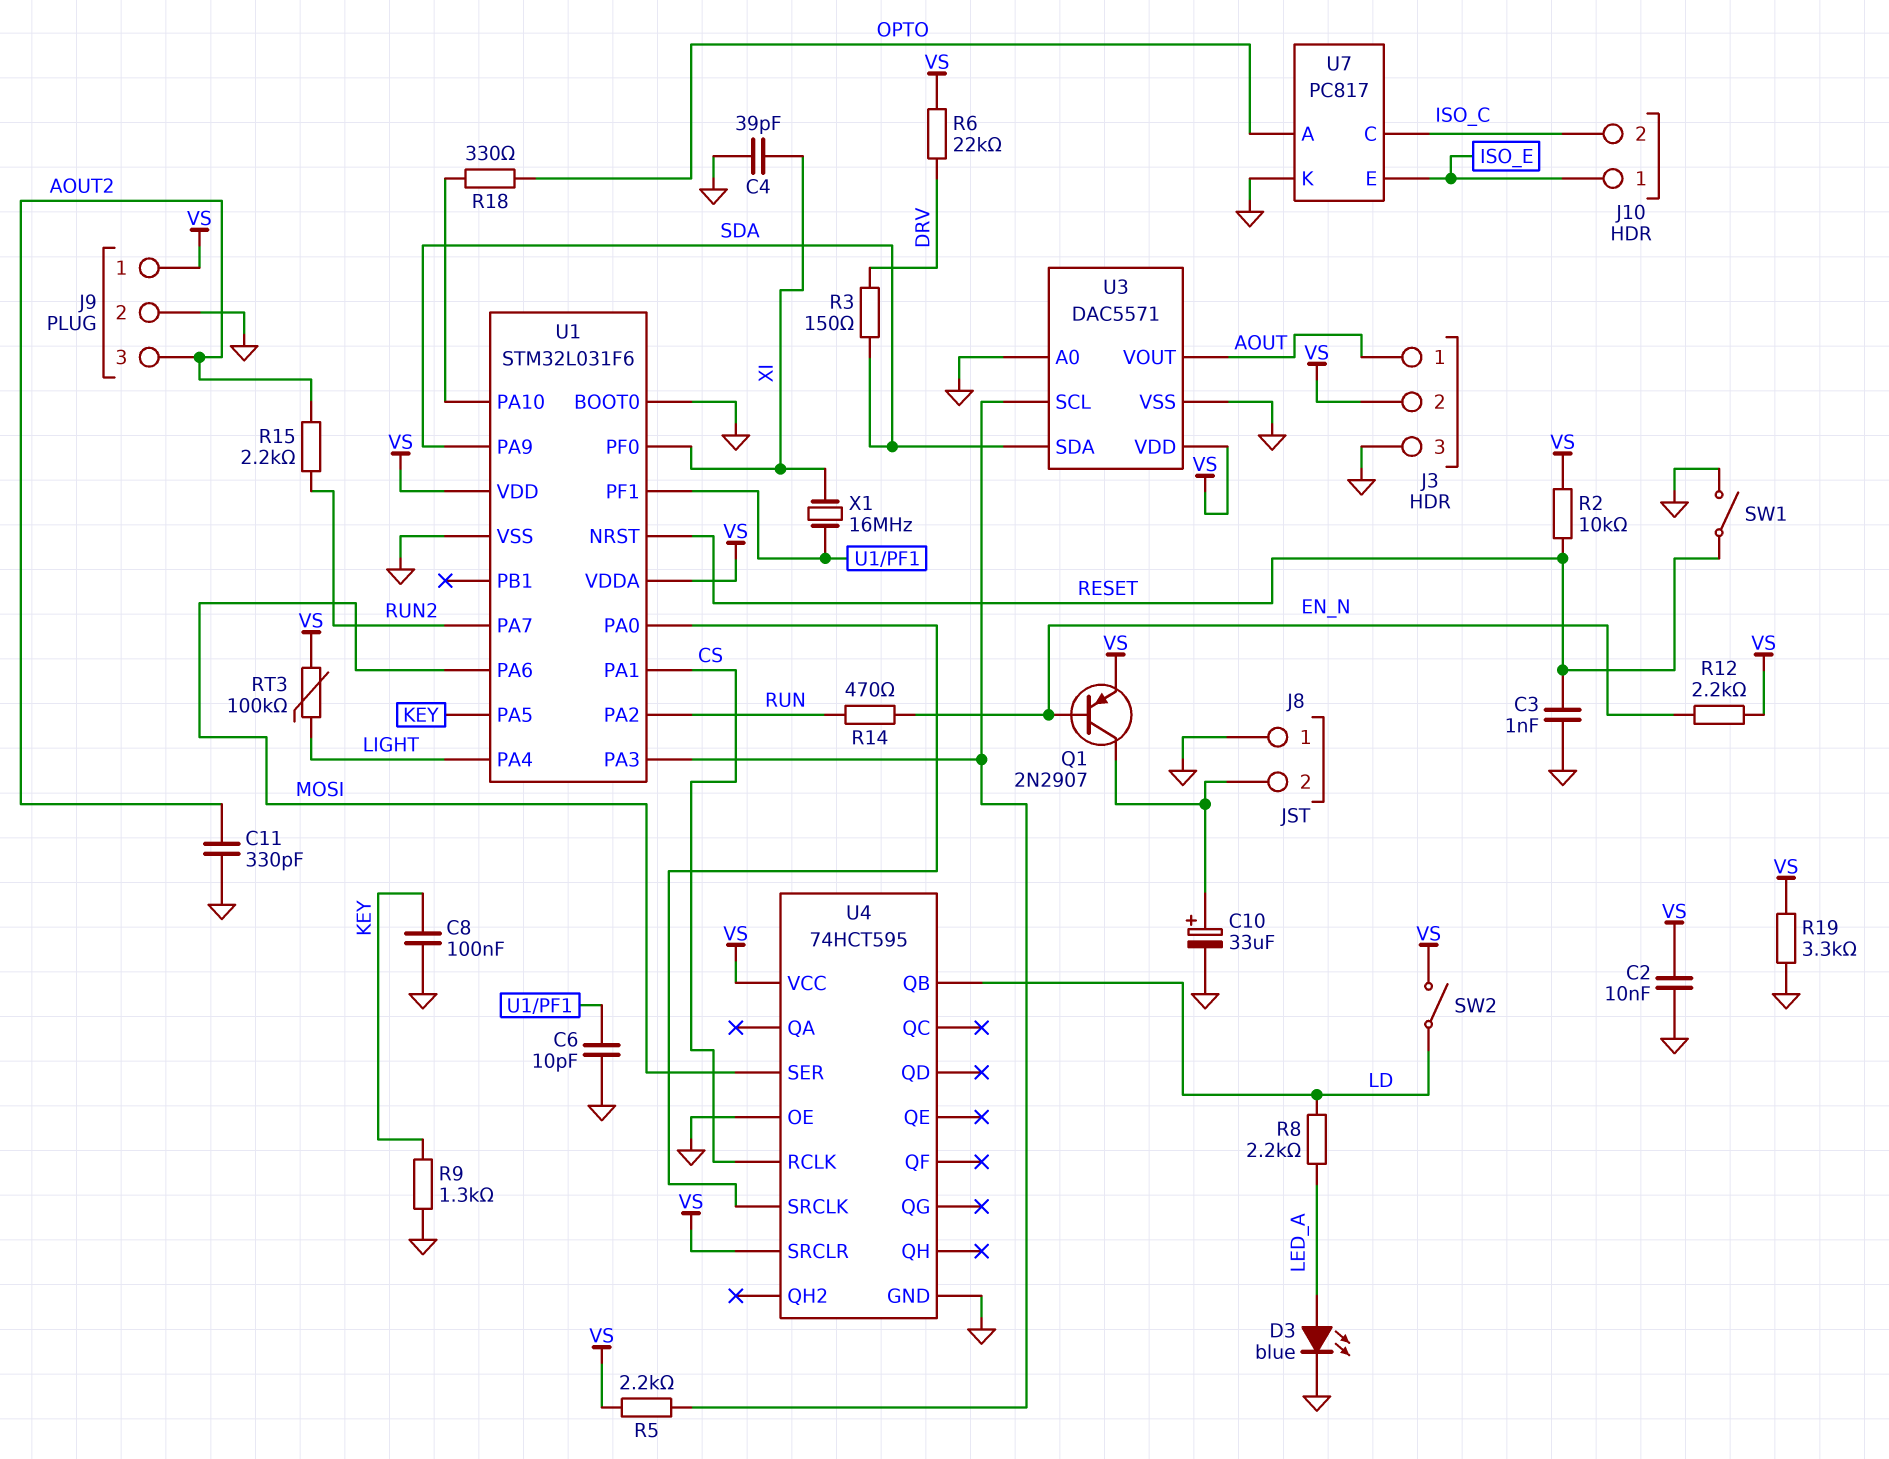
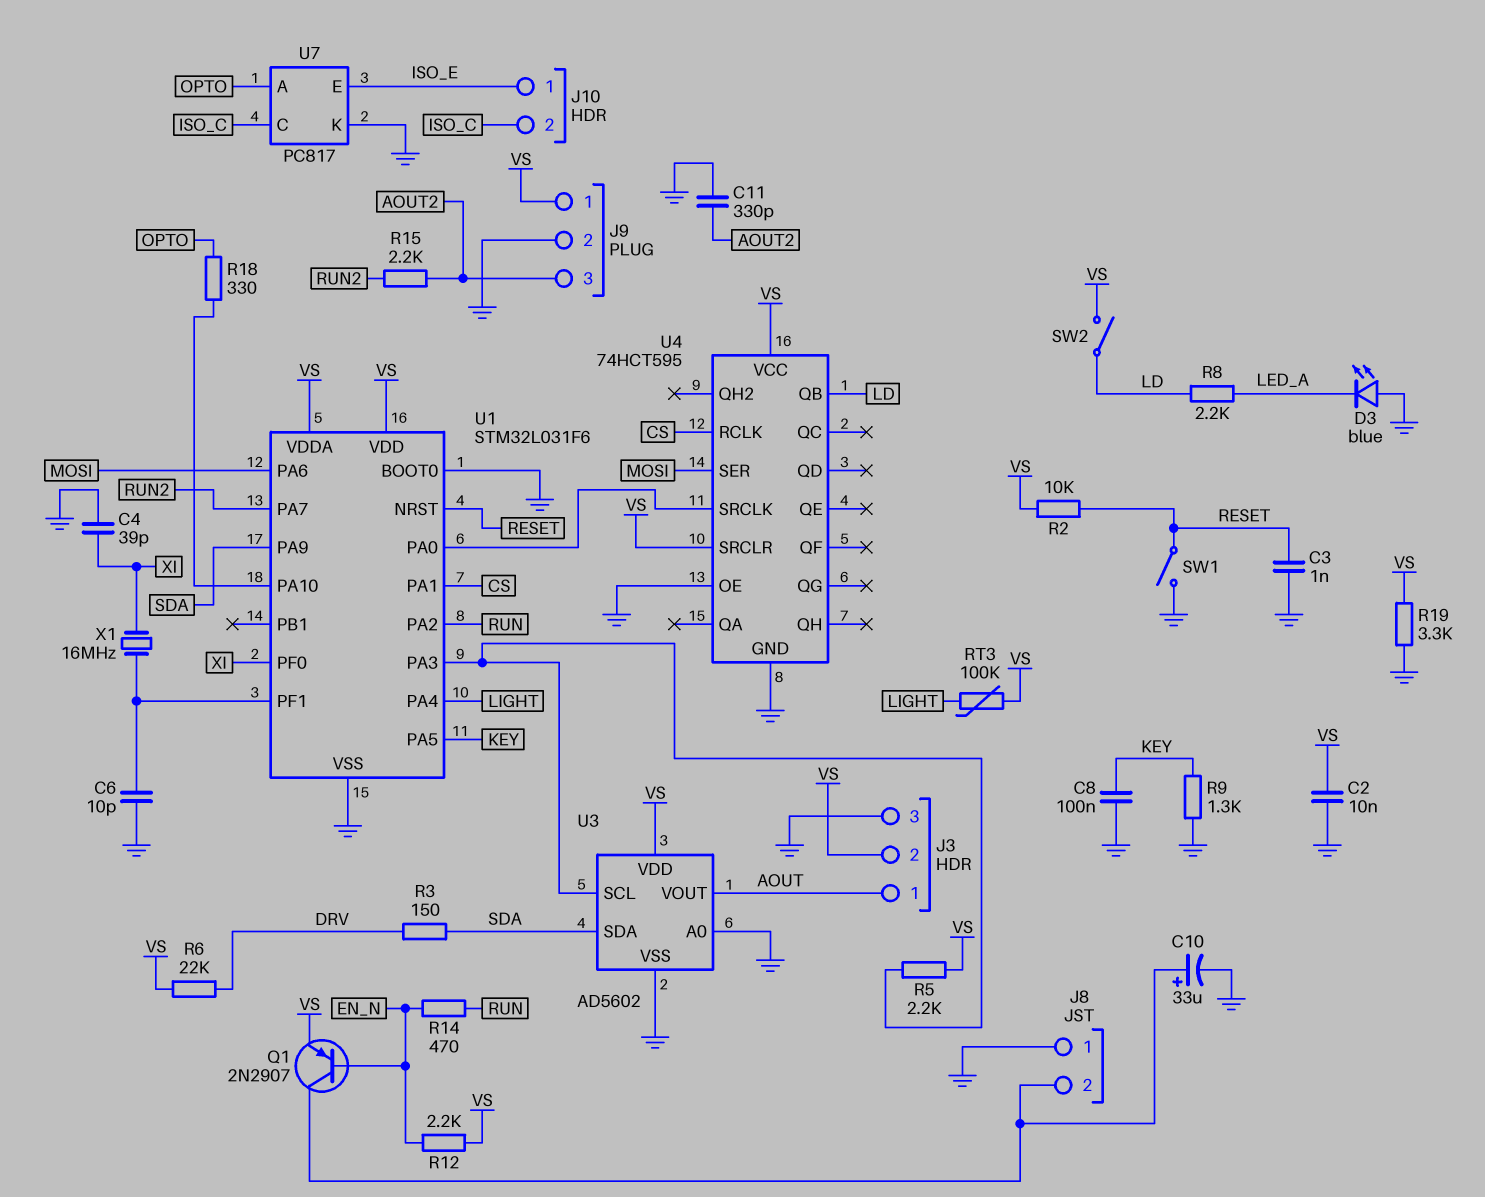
D3: LED blue (A LED_A, K GND) -> LED blue (A GND, K LED_A)
U3: DAC5571 -> AD5602

